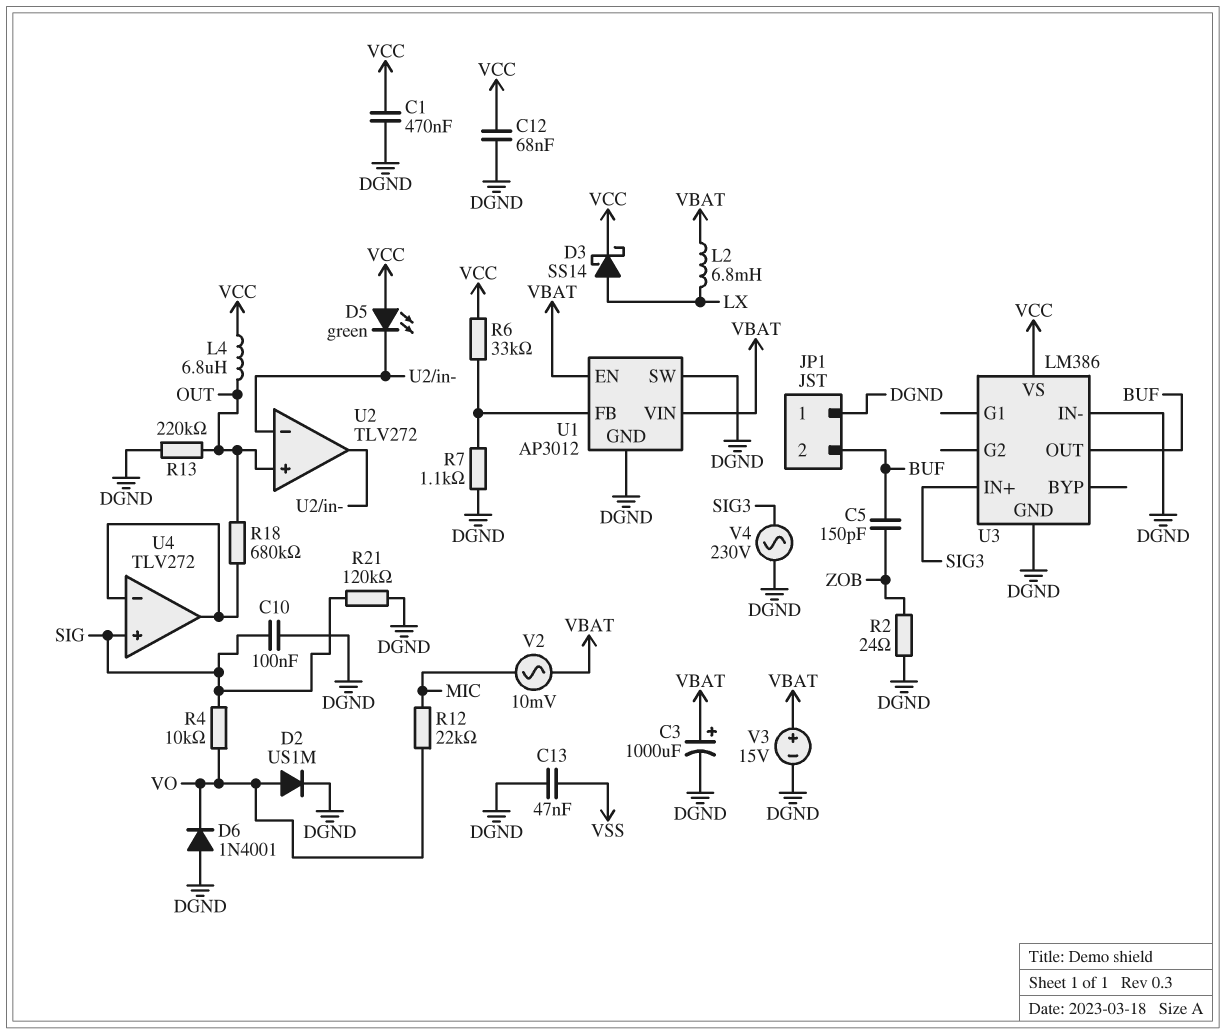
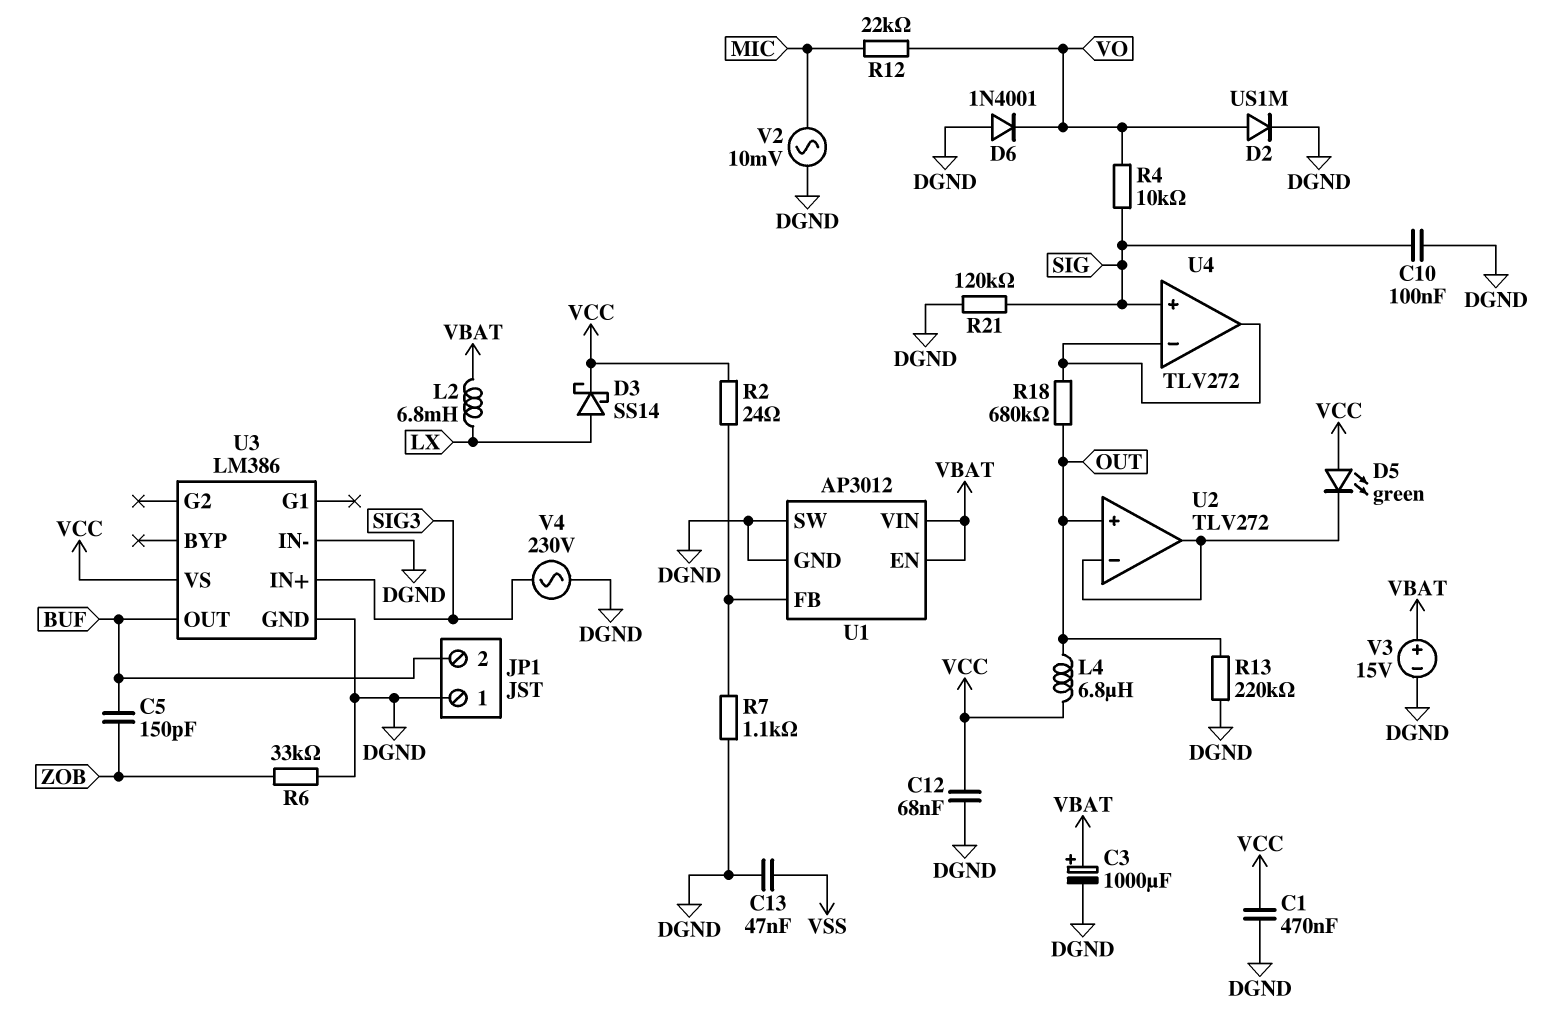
R2: 24 (DGND, ZOB) -> 24 (U1/FB, VCC)
R6: 33k (U1/FB, VCC) -> 33k (DGND, ZOB)
V2: AC 10mV (MIC, VBAT) -> AC 10mV (DGND, MIC)

